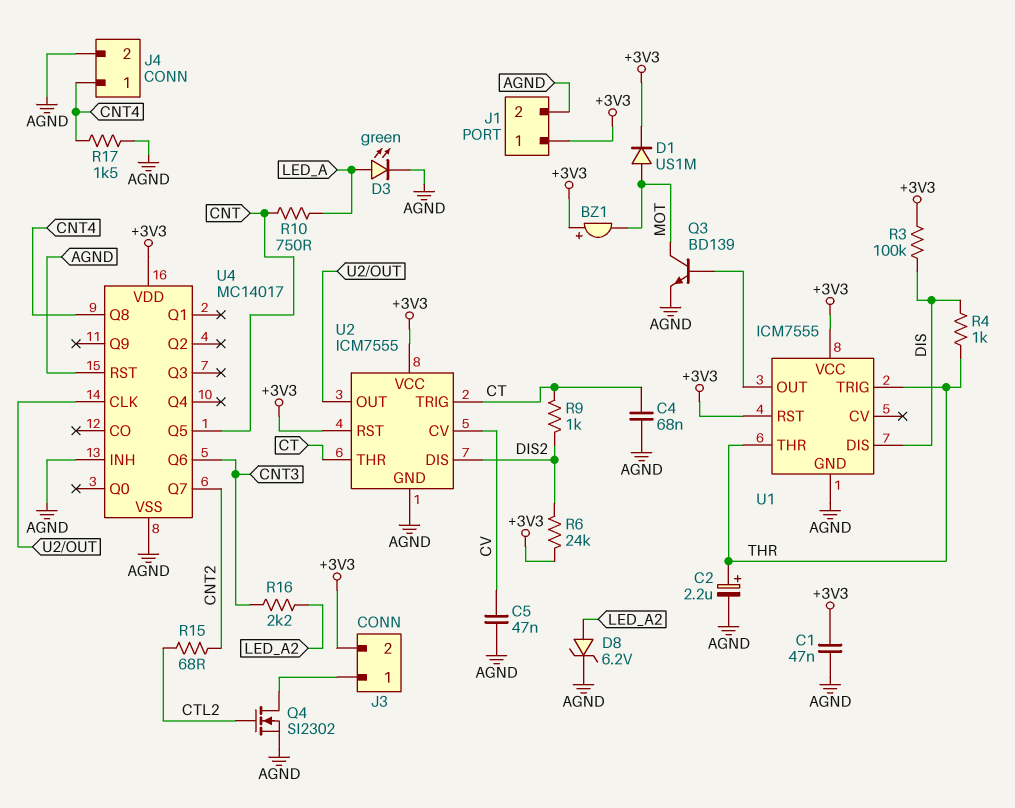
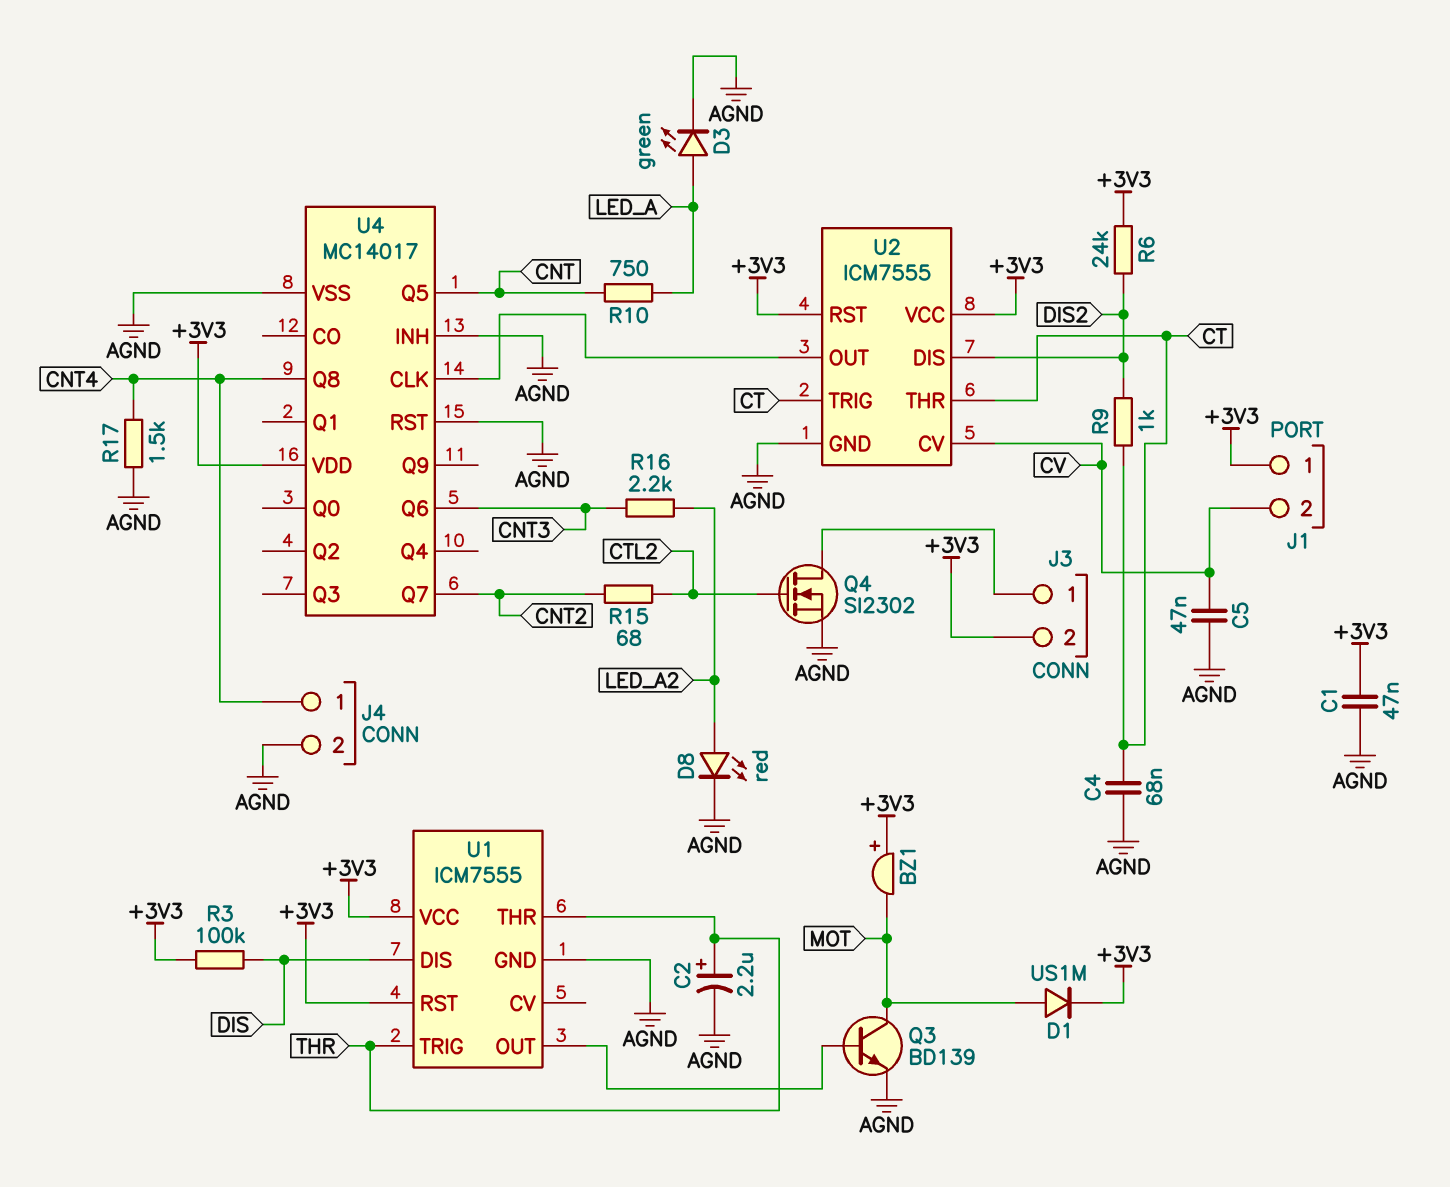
D8: zener 6.2V (A LED_A2, K AGND) -> LED red (A LED_A2, K AGND)
J1 pin 2: AGND -> CV
R4: 1k (DIS, THR) -> none

